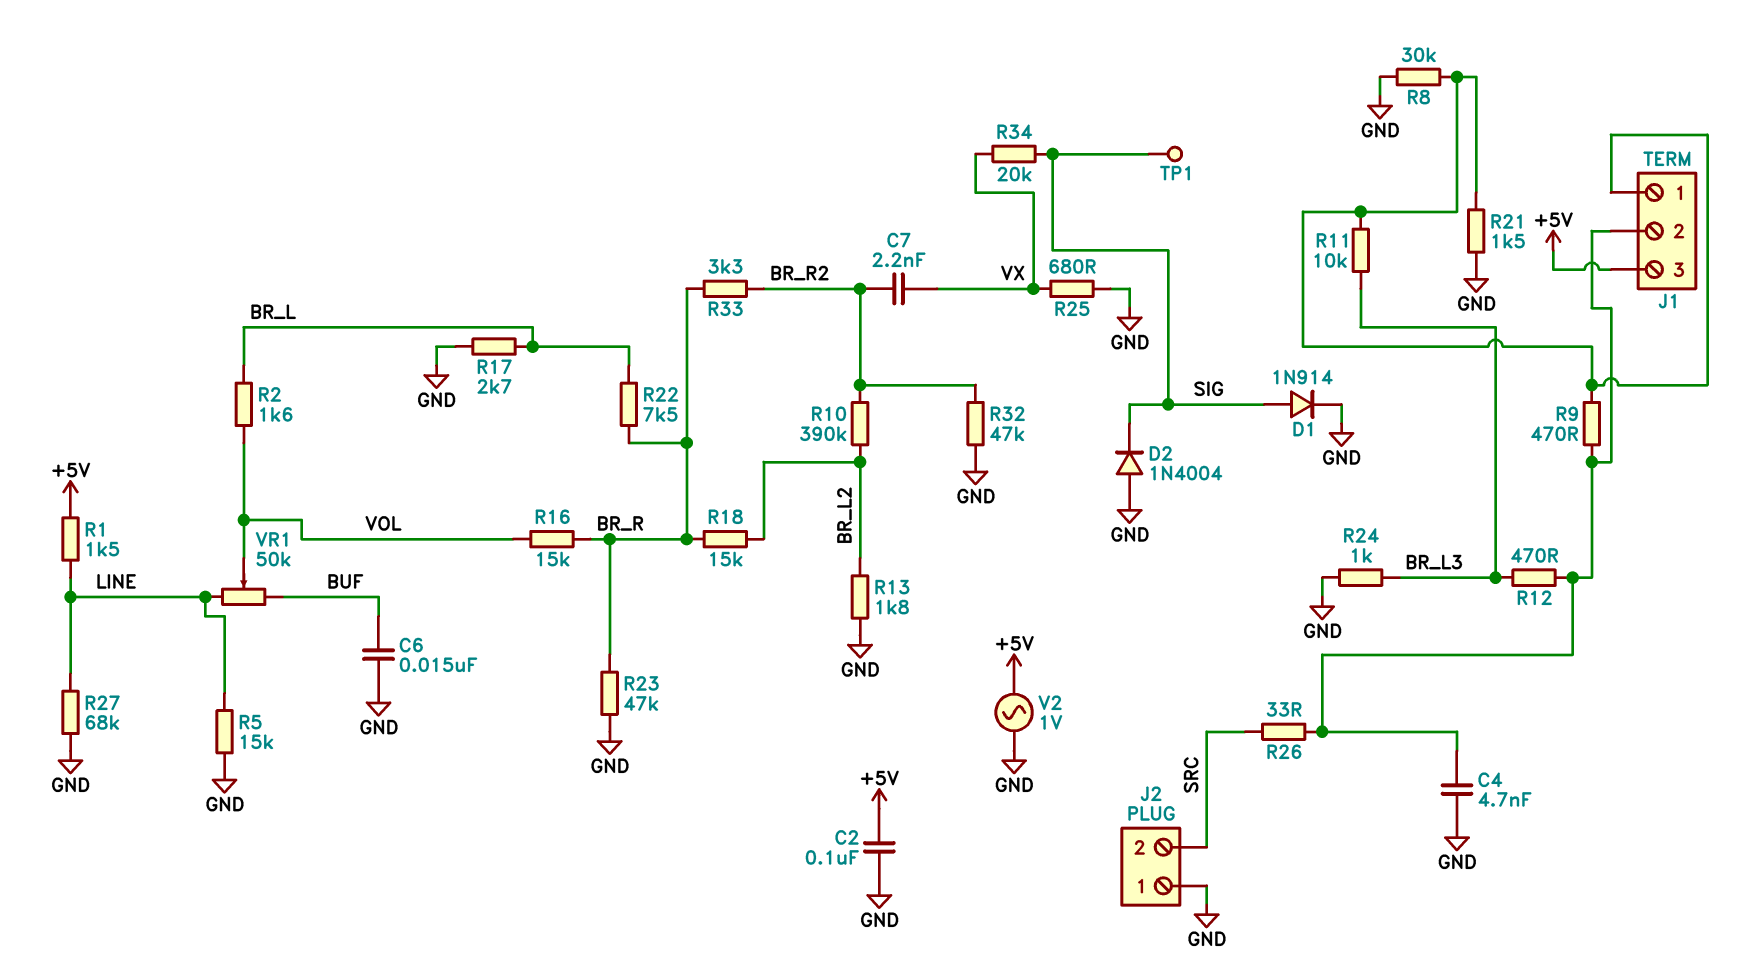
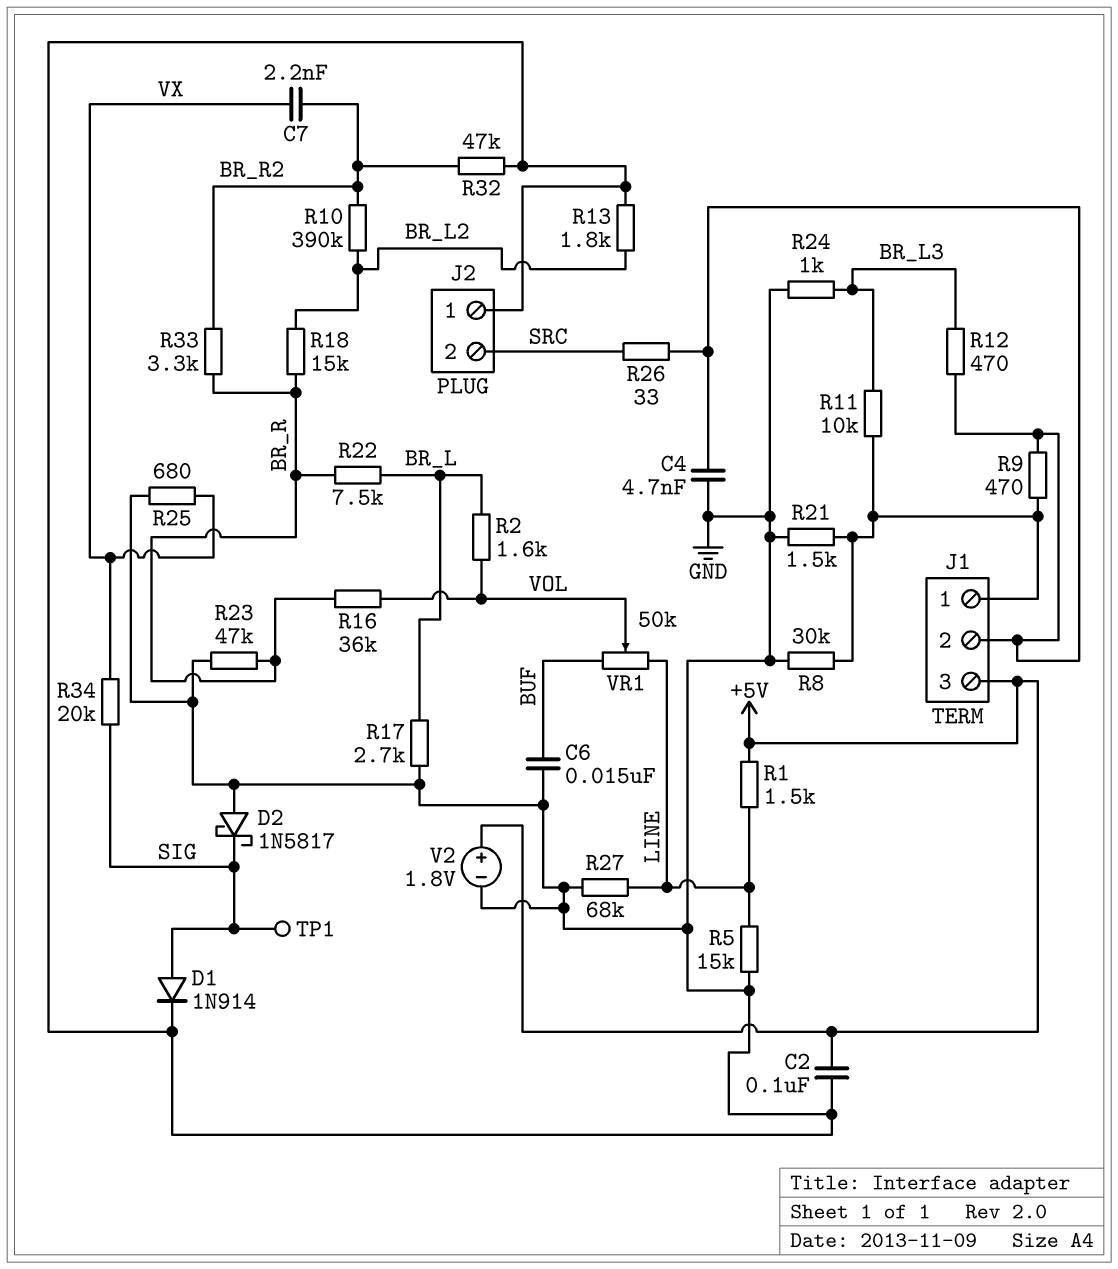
D2: diode 1N4004 (A GND, K SIG) -> schottky 1N5817 (A GND, K SIG)
R16: 15k (BR_R, VOL) -> 36k (BR_R, VOL)
V2: AC 1V (+5V, GND) -> 1.8V (plus +5V, minus GND)

